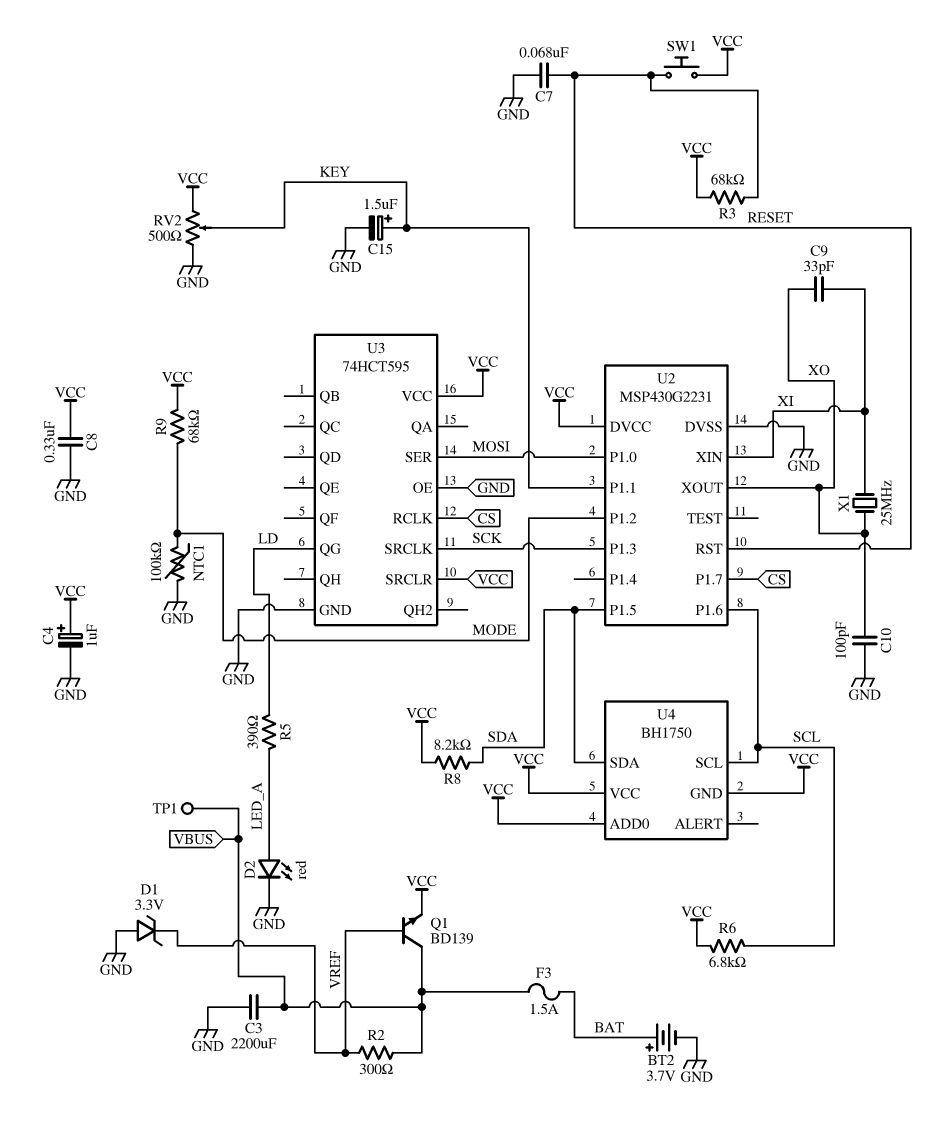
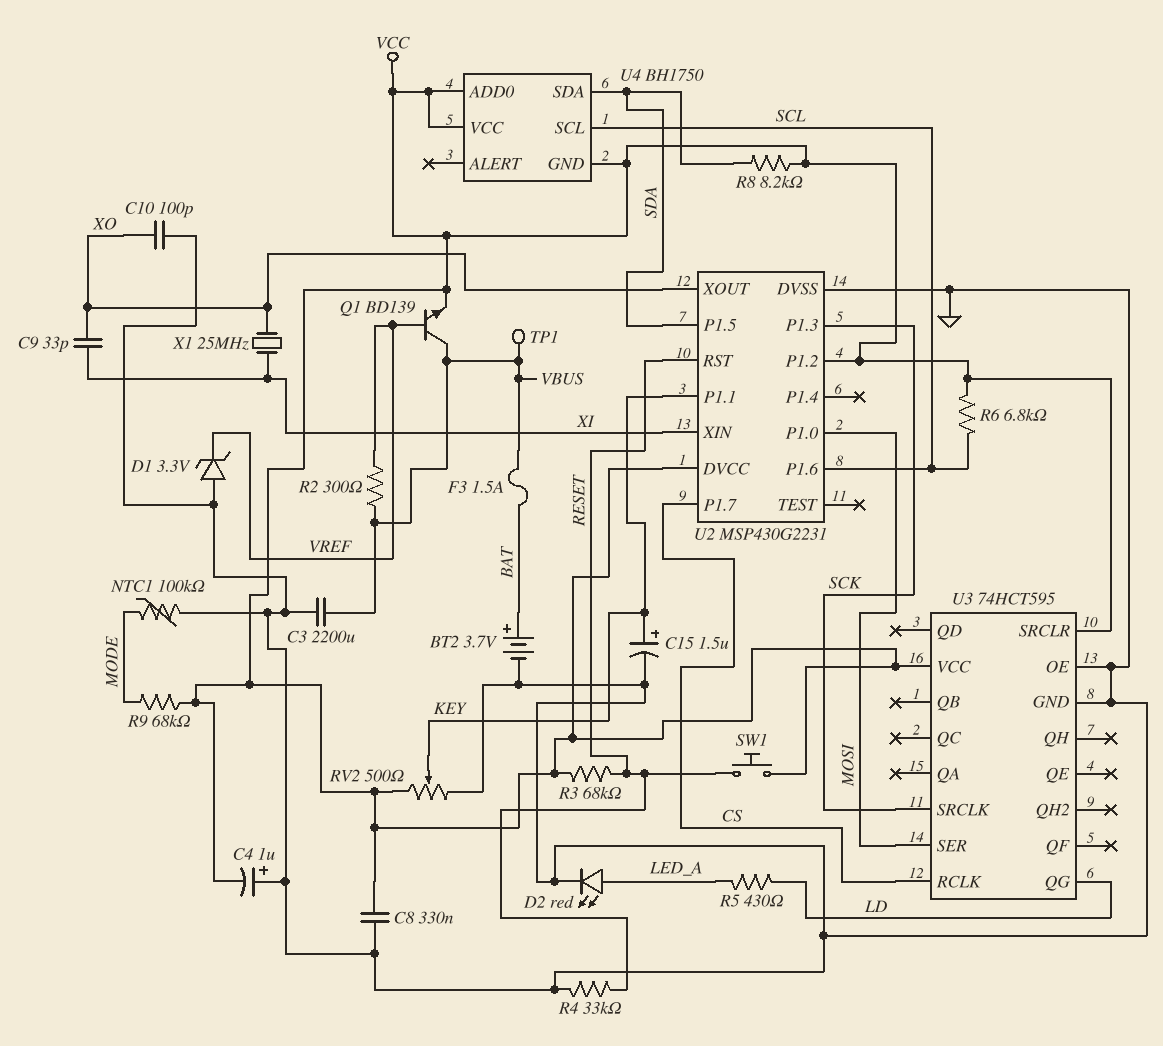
C4: 1uF (plus VCC, minus GND) -> 1uF (plus GND, minus VCC)
C7: 68nF (GND, RESET) -> none
R4: none -> 33k (GND, RESET)
R5: 390 (LD, LED_A) -> 430 (LD, LED_A)
U2 pin P1.2: MODE -> VCC

